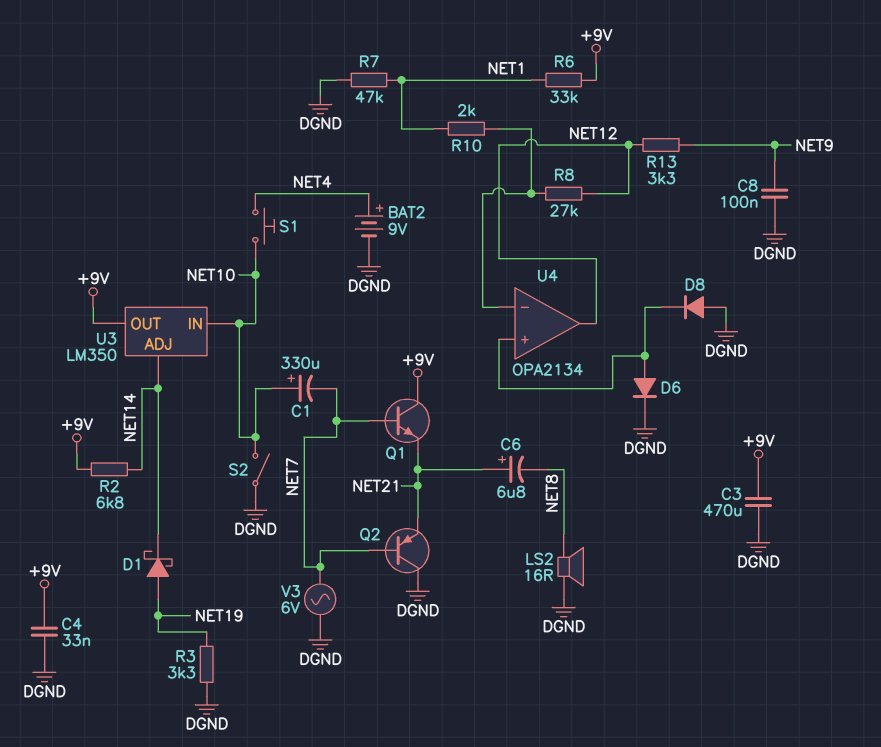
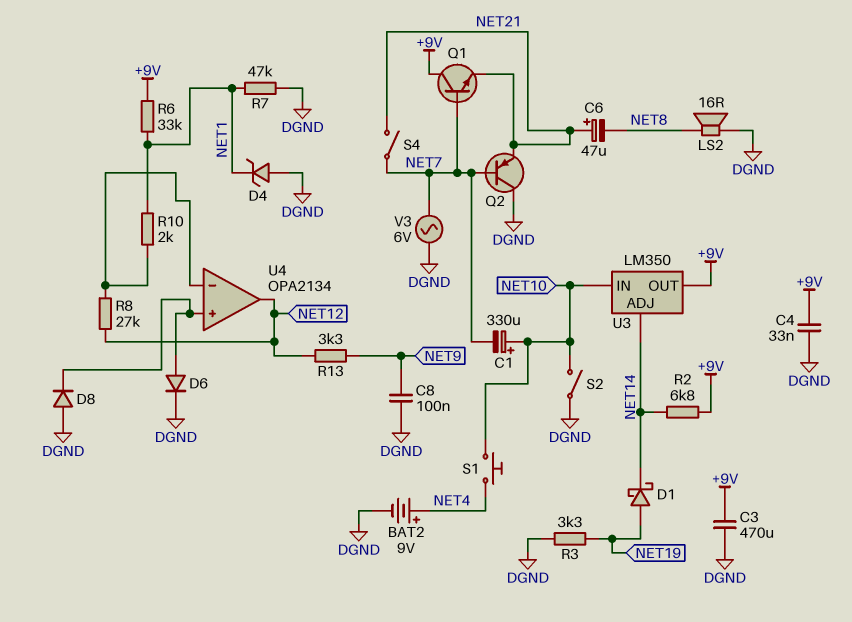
C6: 6.8uF (plus NET21, minus NET8) -> 47uF (plus NET21, minus NET8)
D4: none -> zener (A DGND, K NET1)
S4: none -> switch (NET7, NET21)

